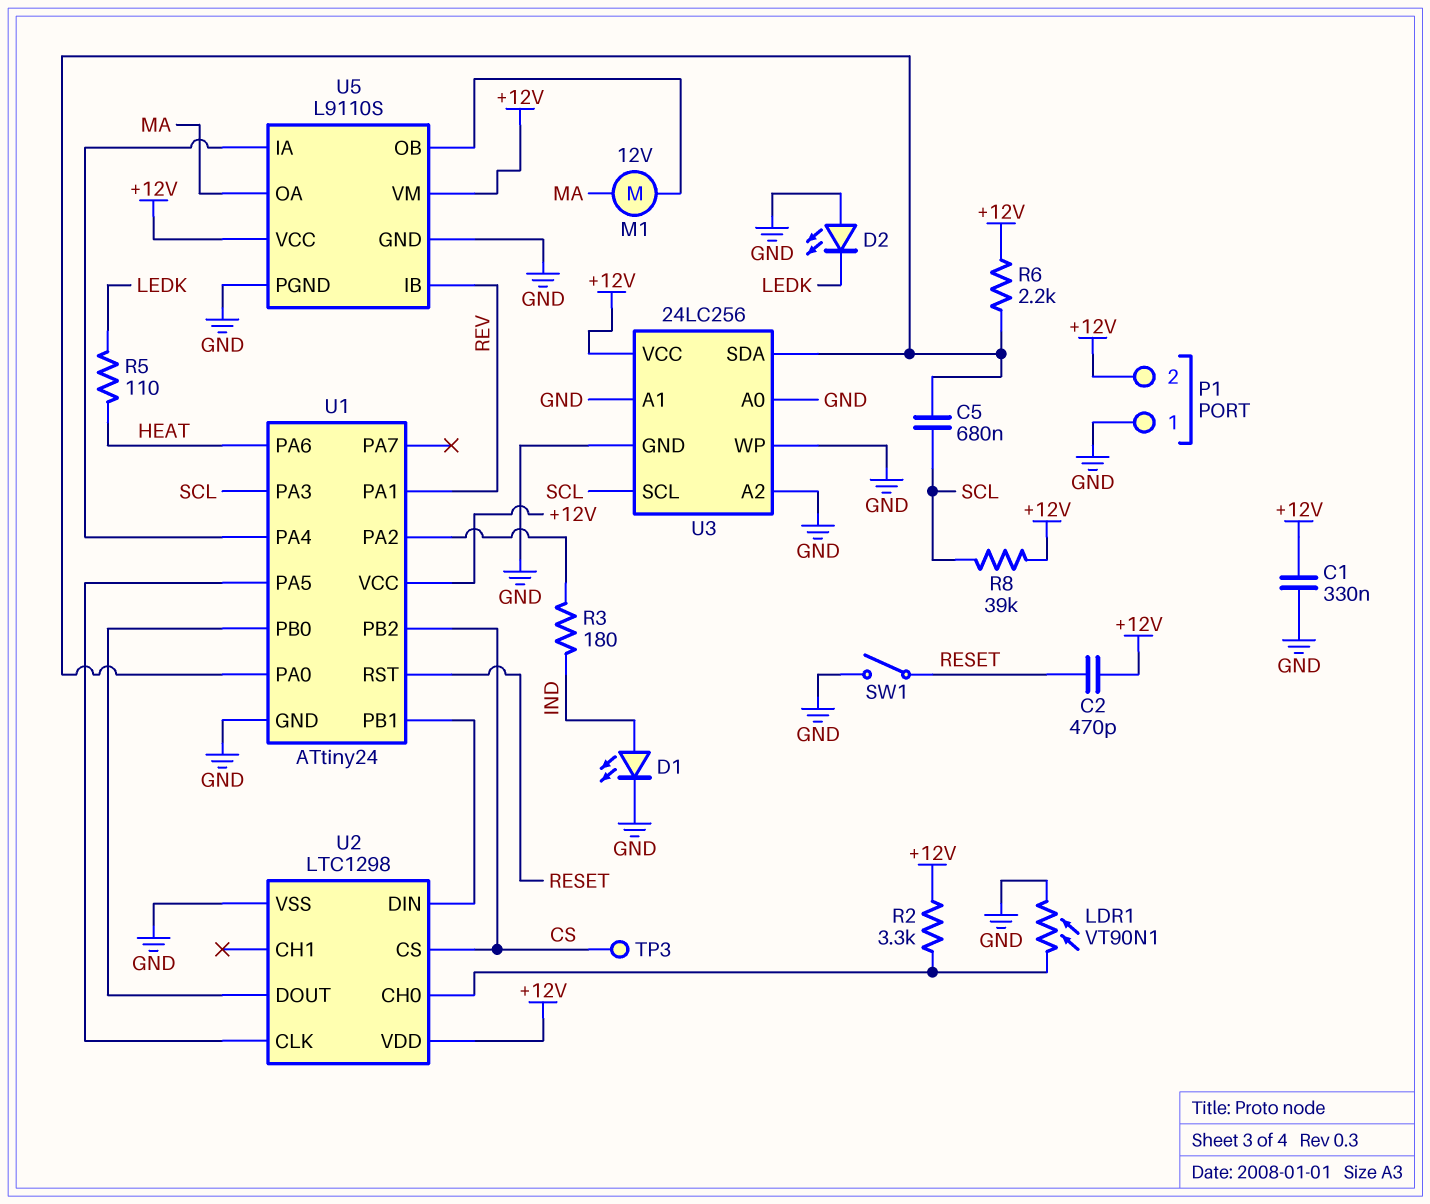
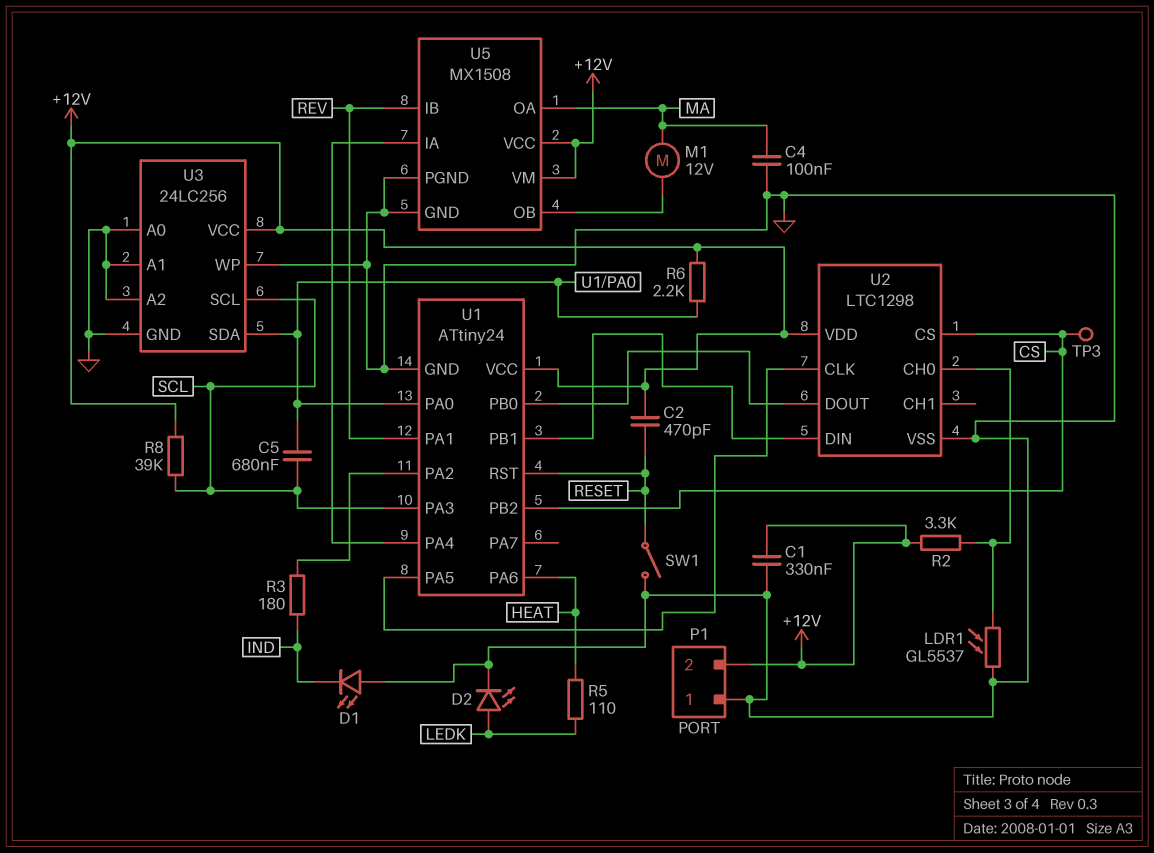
C4: none -> 100nF (GND, MA)
D1: LED (A IND, K GND) -> LED (A GND, K IND)
D2: LED (A GND, K LEDK) -> LED (A LEDK, K GND)
LDR1: VT90N1 (GND, U2/CH0) -> GL5537 (GND, U2/CH0)
U5: L9110S -> MX1508

